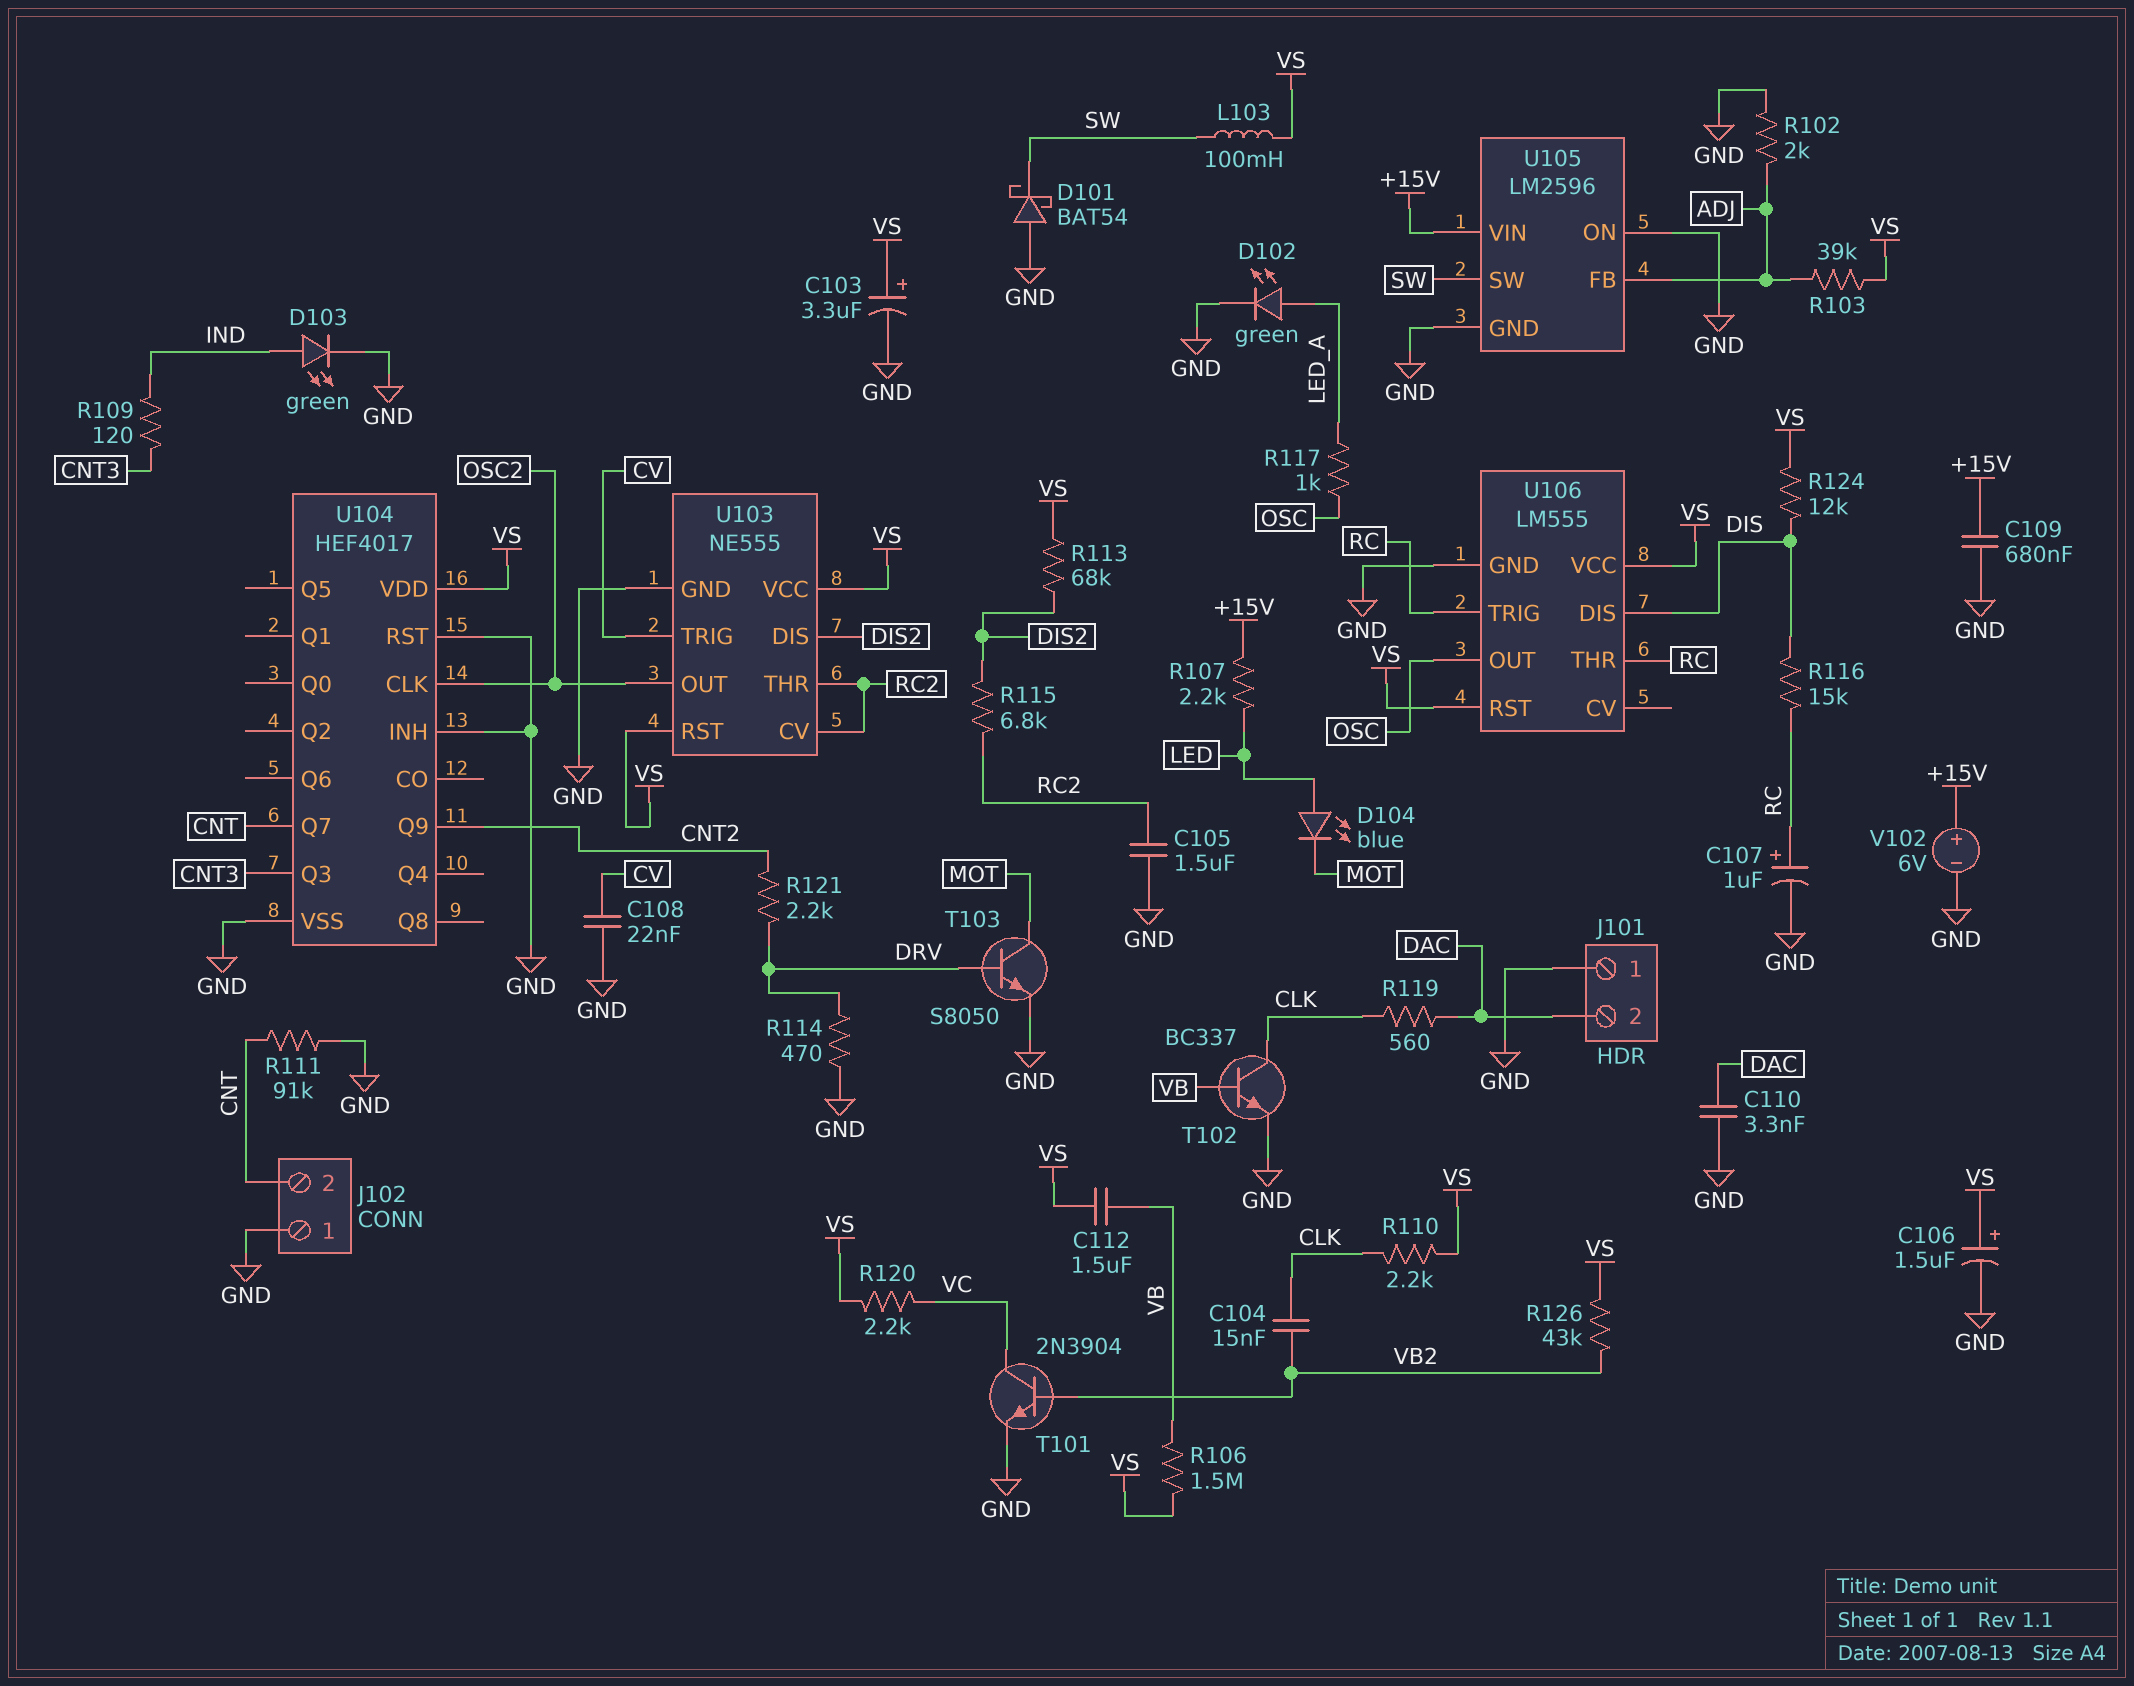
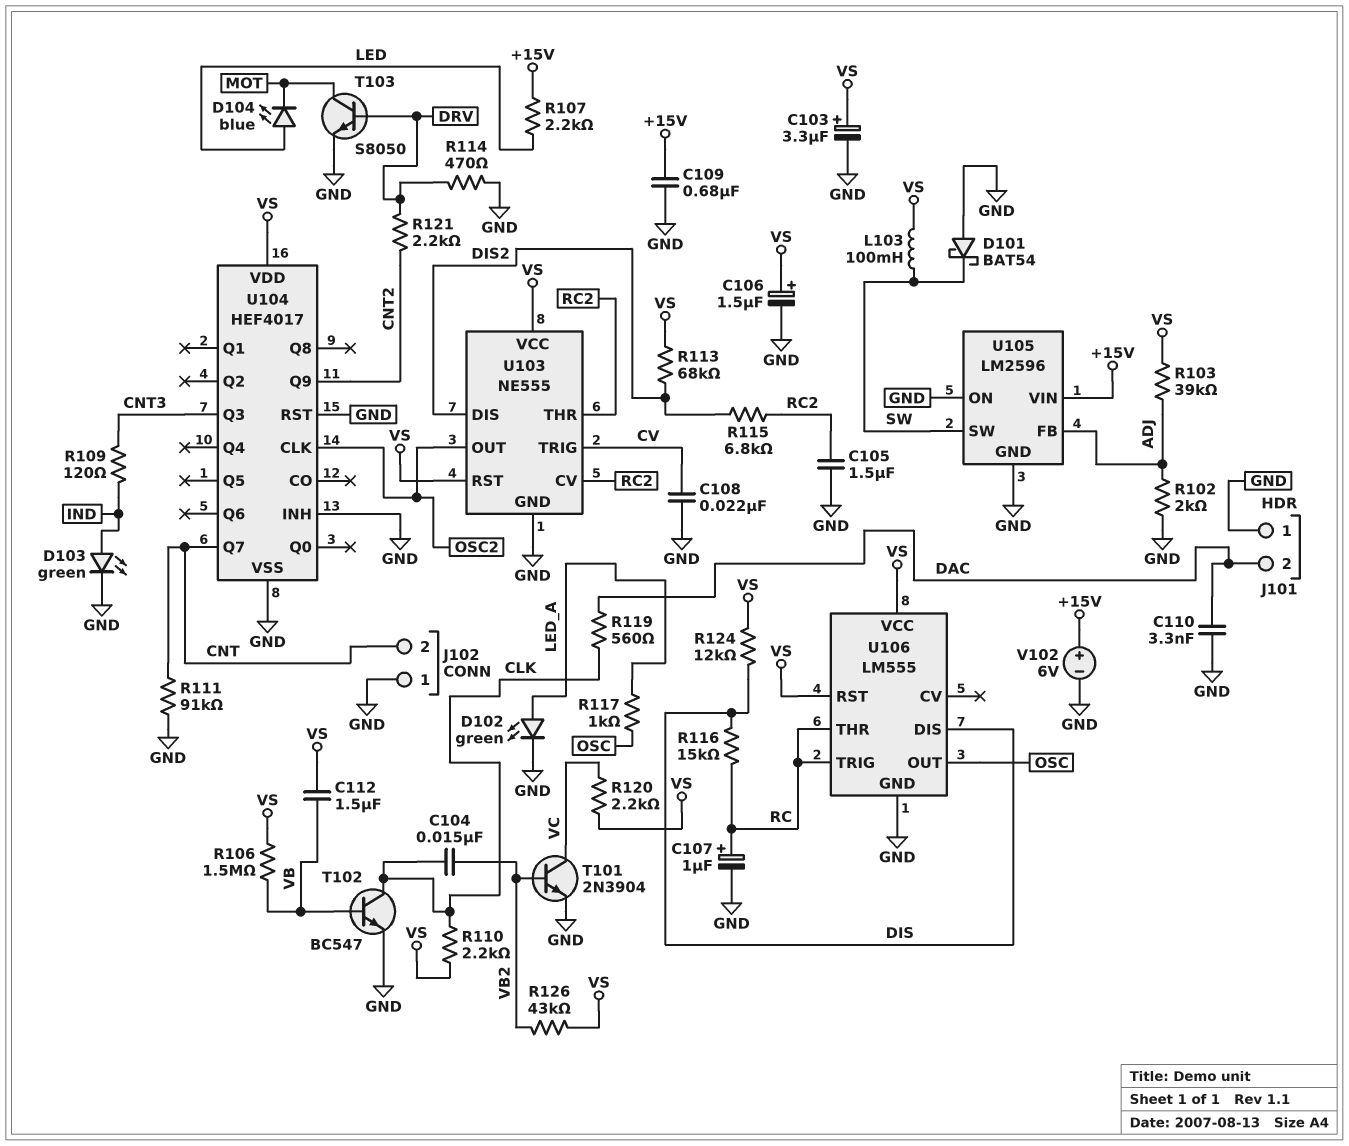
T102: NPN BC337 (B VB, C CLK, E GND) -> NPN BC547 (B VB, C CLK, E GND)

